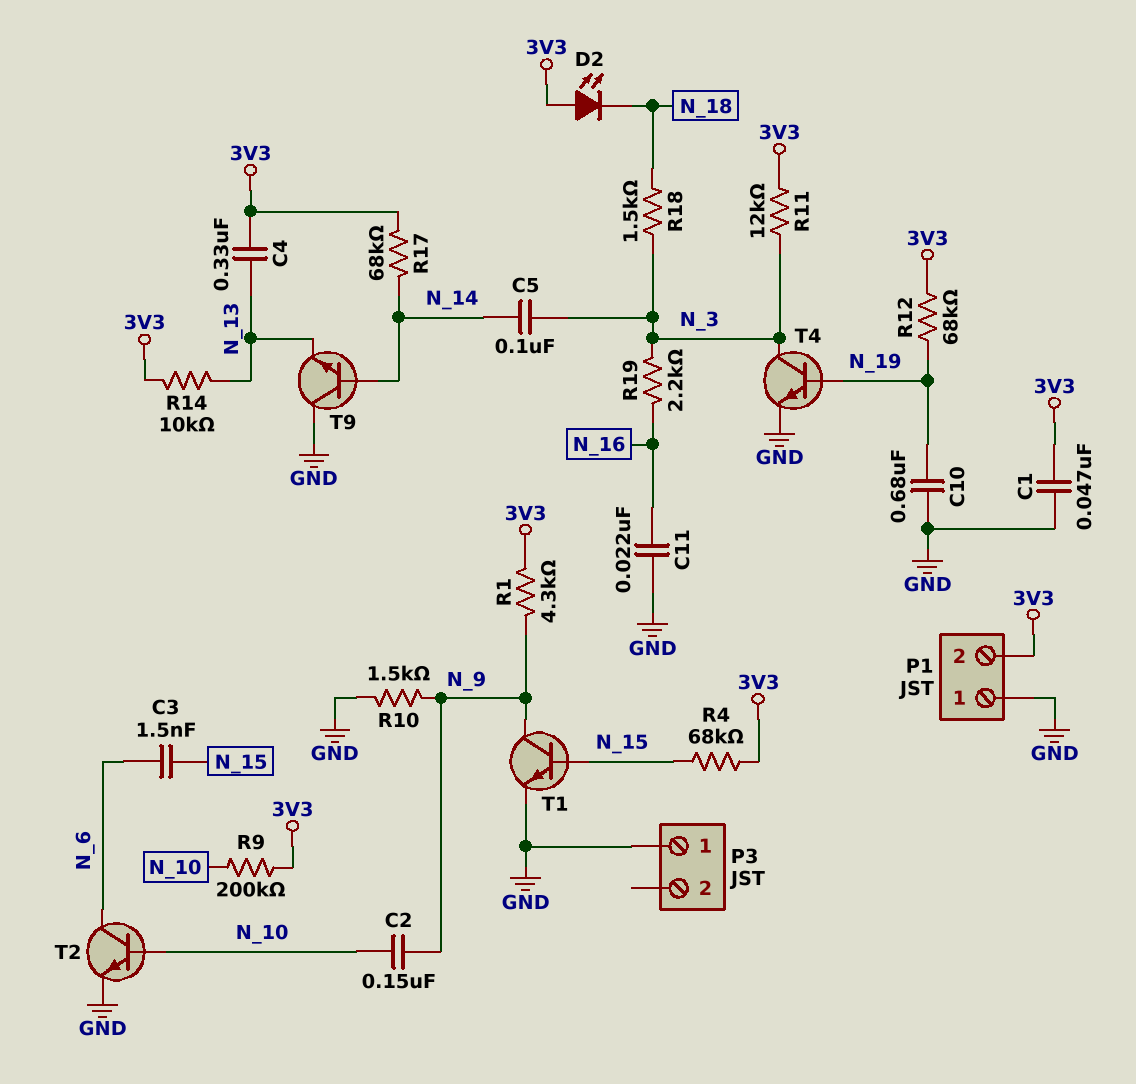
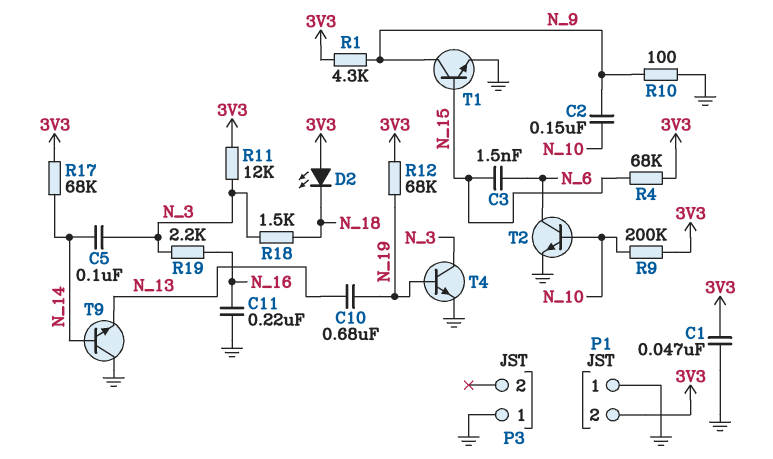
C4: 330nF (3V3, N_13) -> none
C10: 680nF (GND, N_19) -> 680nF (N_13, N_19)
C11: 22nF (GND, N_16) -> 220nF (GND, N_16)
R10: 1.5k (GND, N_9) -> 100 (GND, N_9)
R14: 10k (3V3, N_13) -> none

